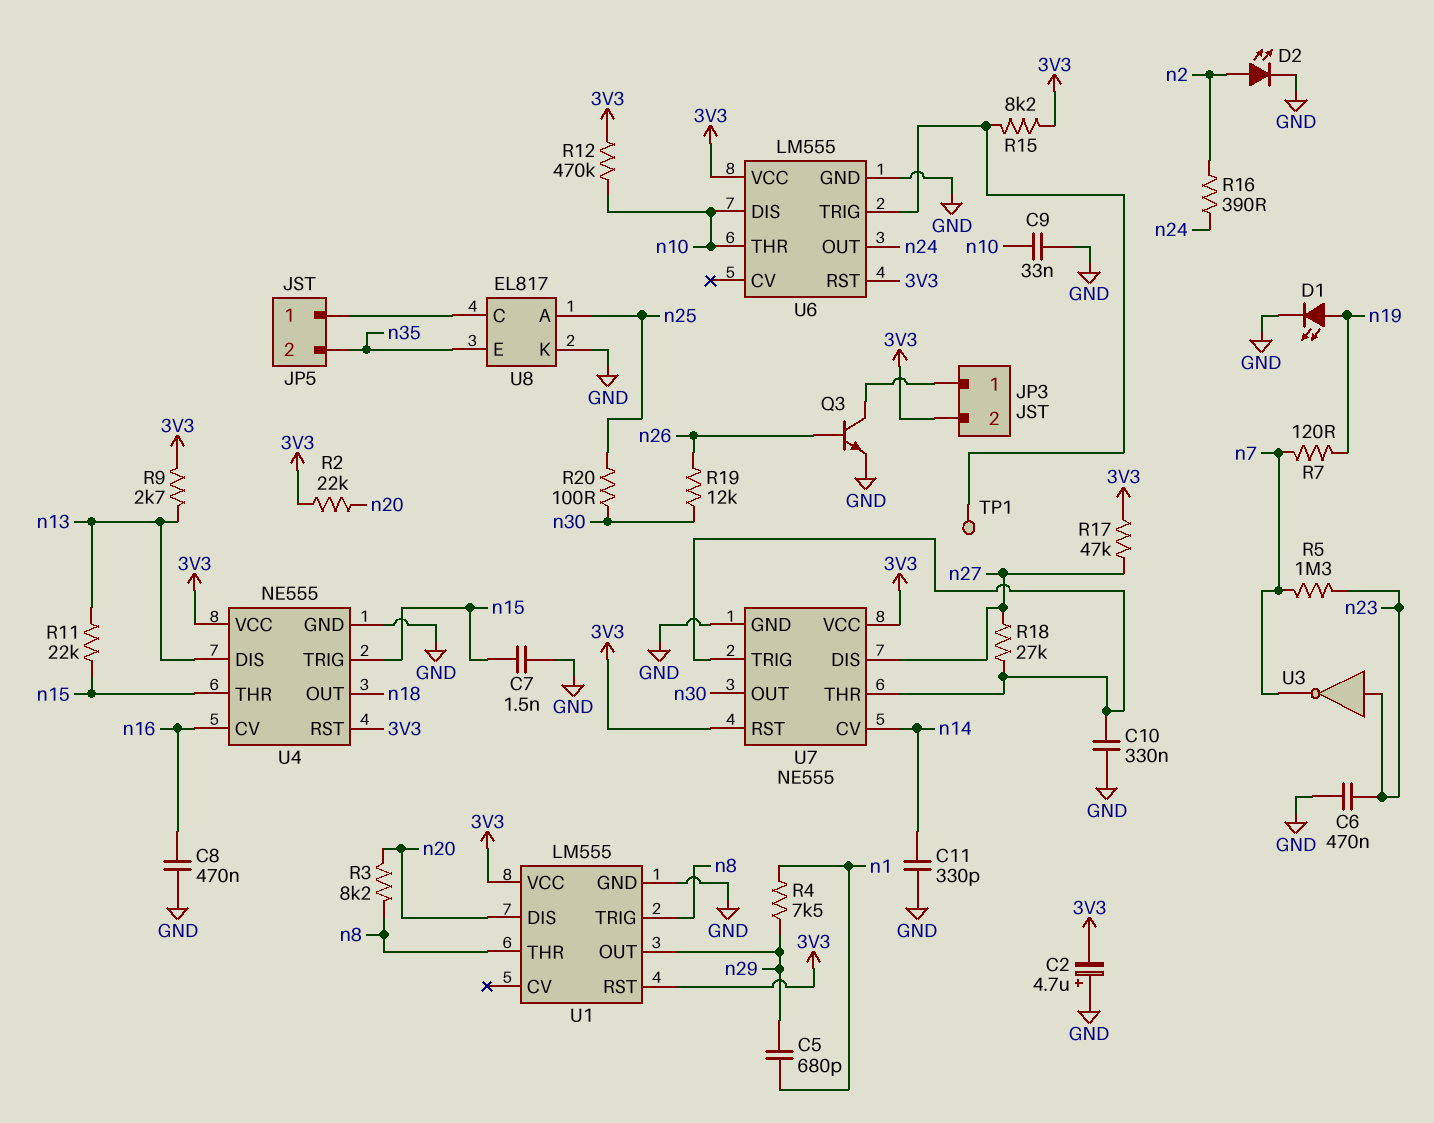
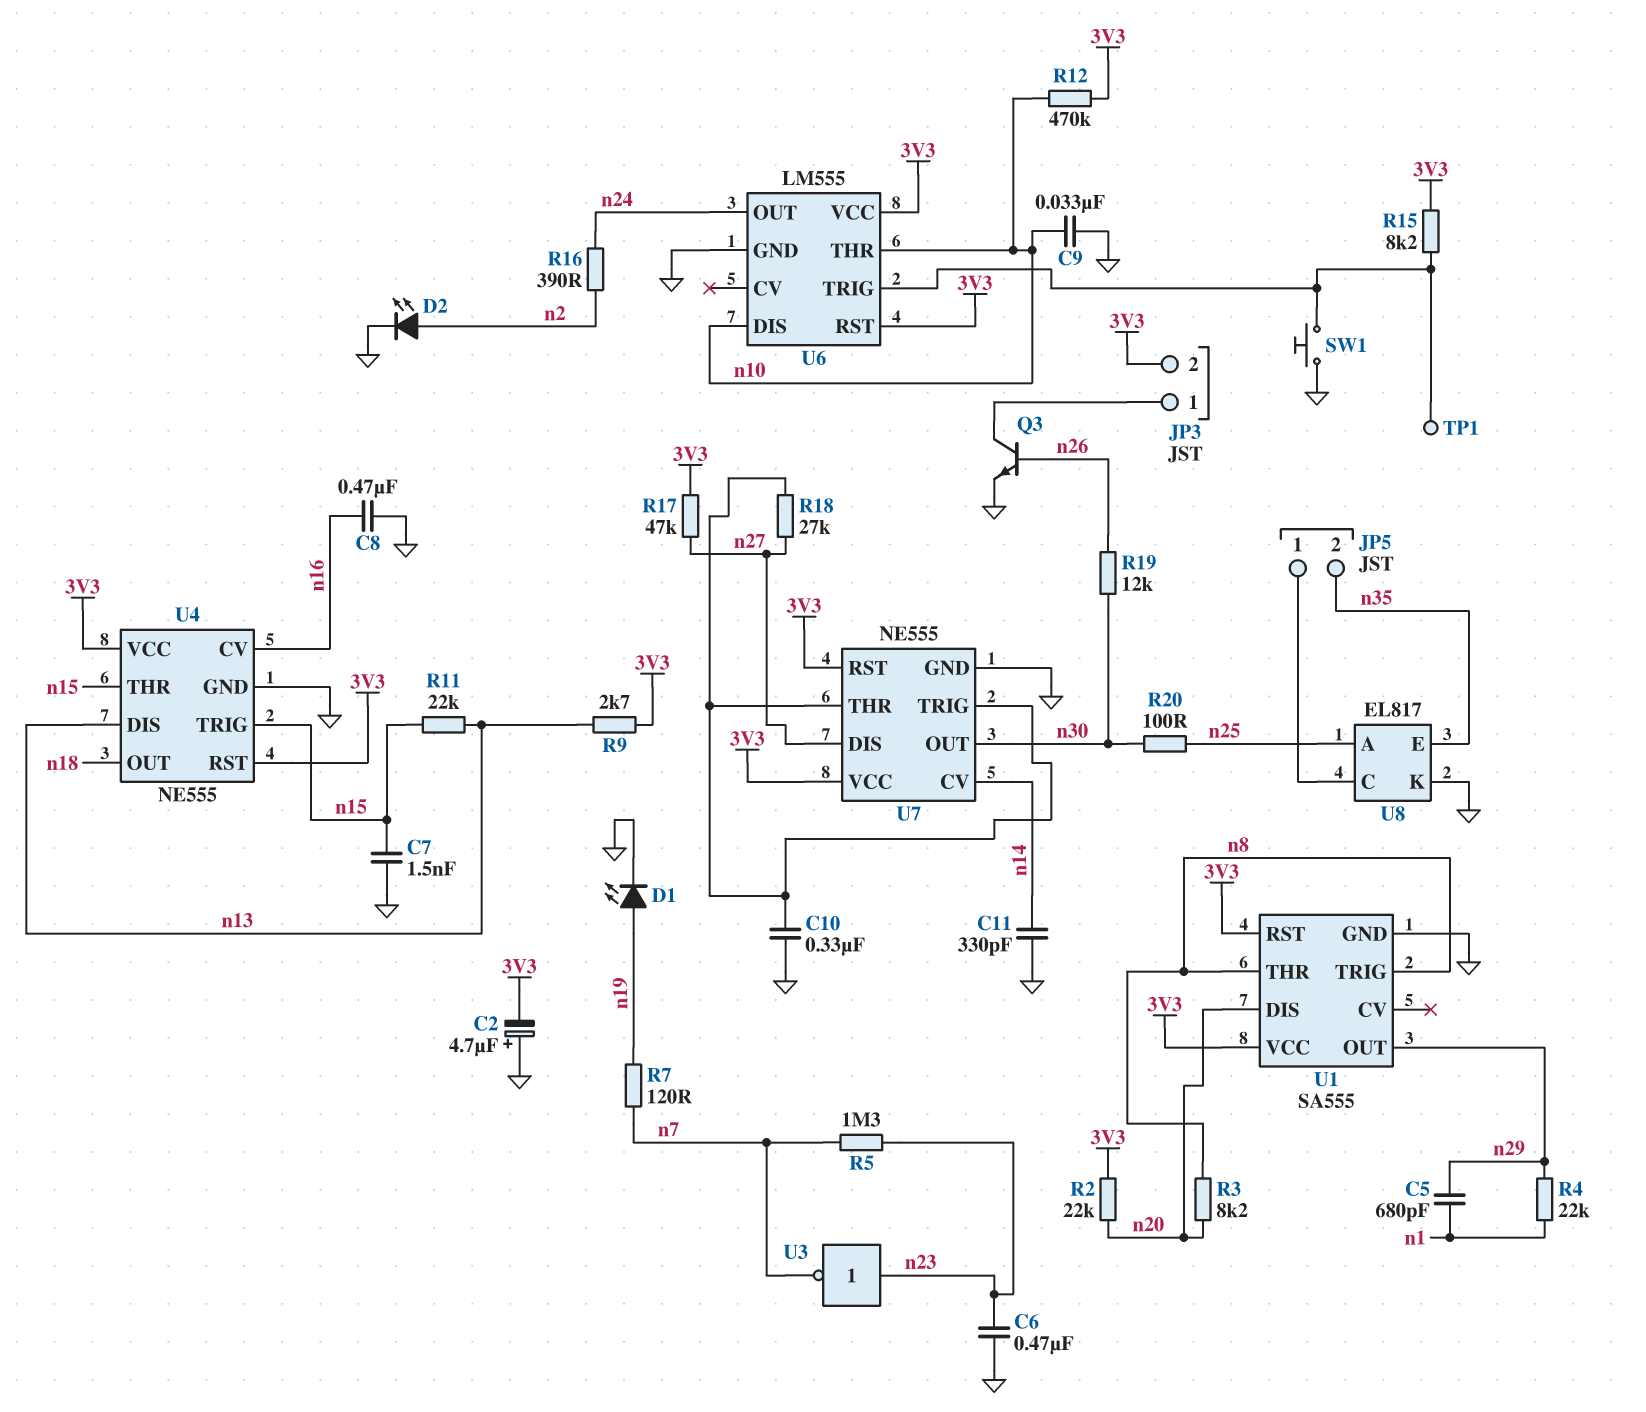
R4: 7.5k (n1, n29) -> 22k (n1, n29)
SW1: none -> button (GND, U6/TRIG)
U1: LM555 -> SA555

